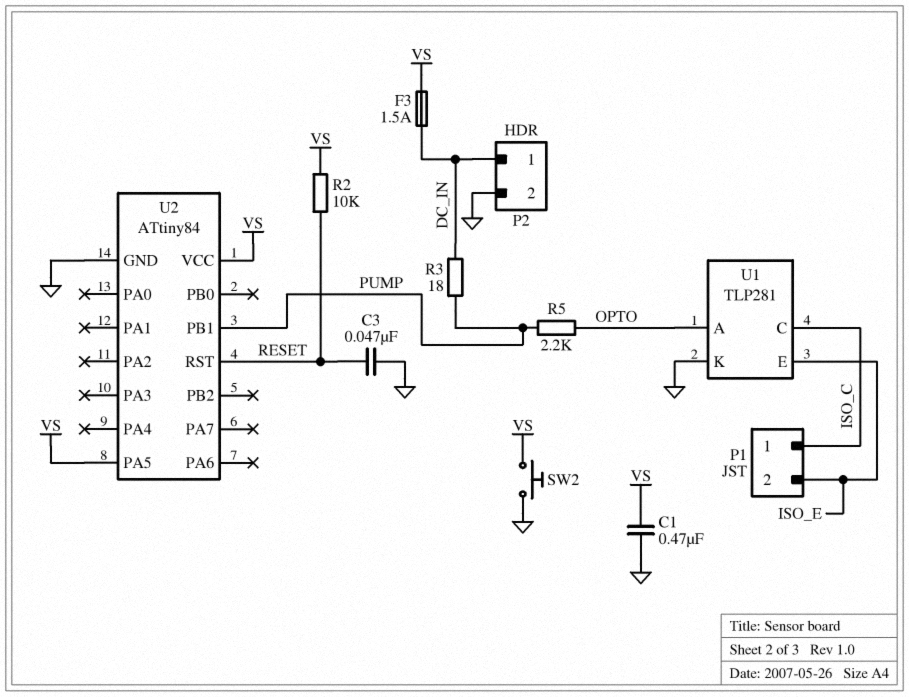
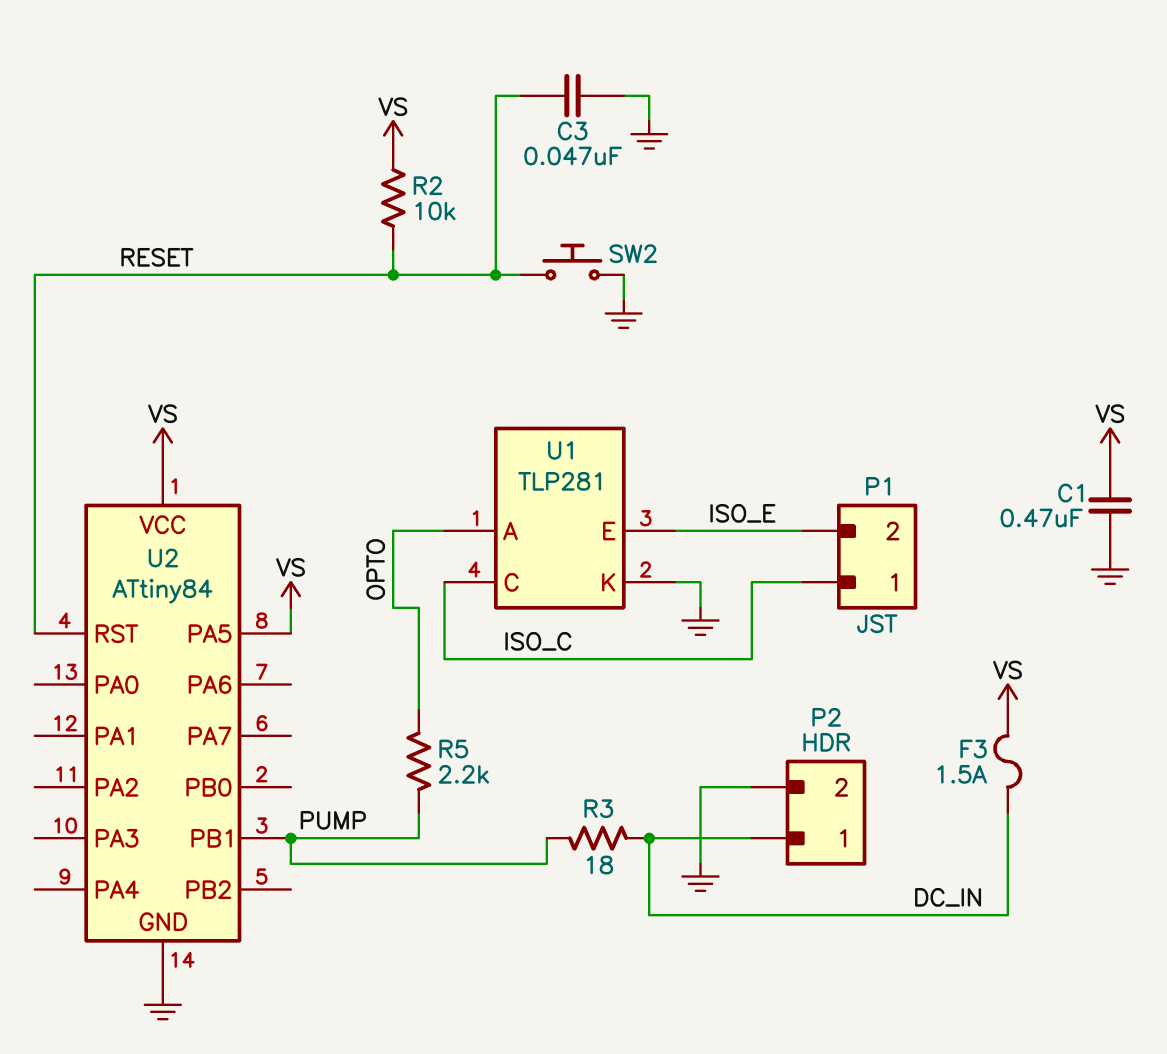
SW2: button (GND, VS) -> button (GND, RESET)

